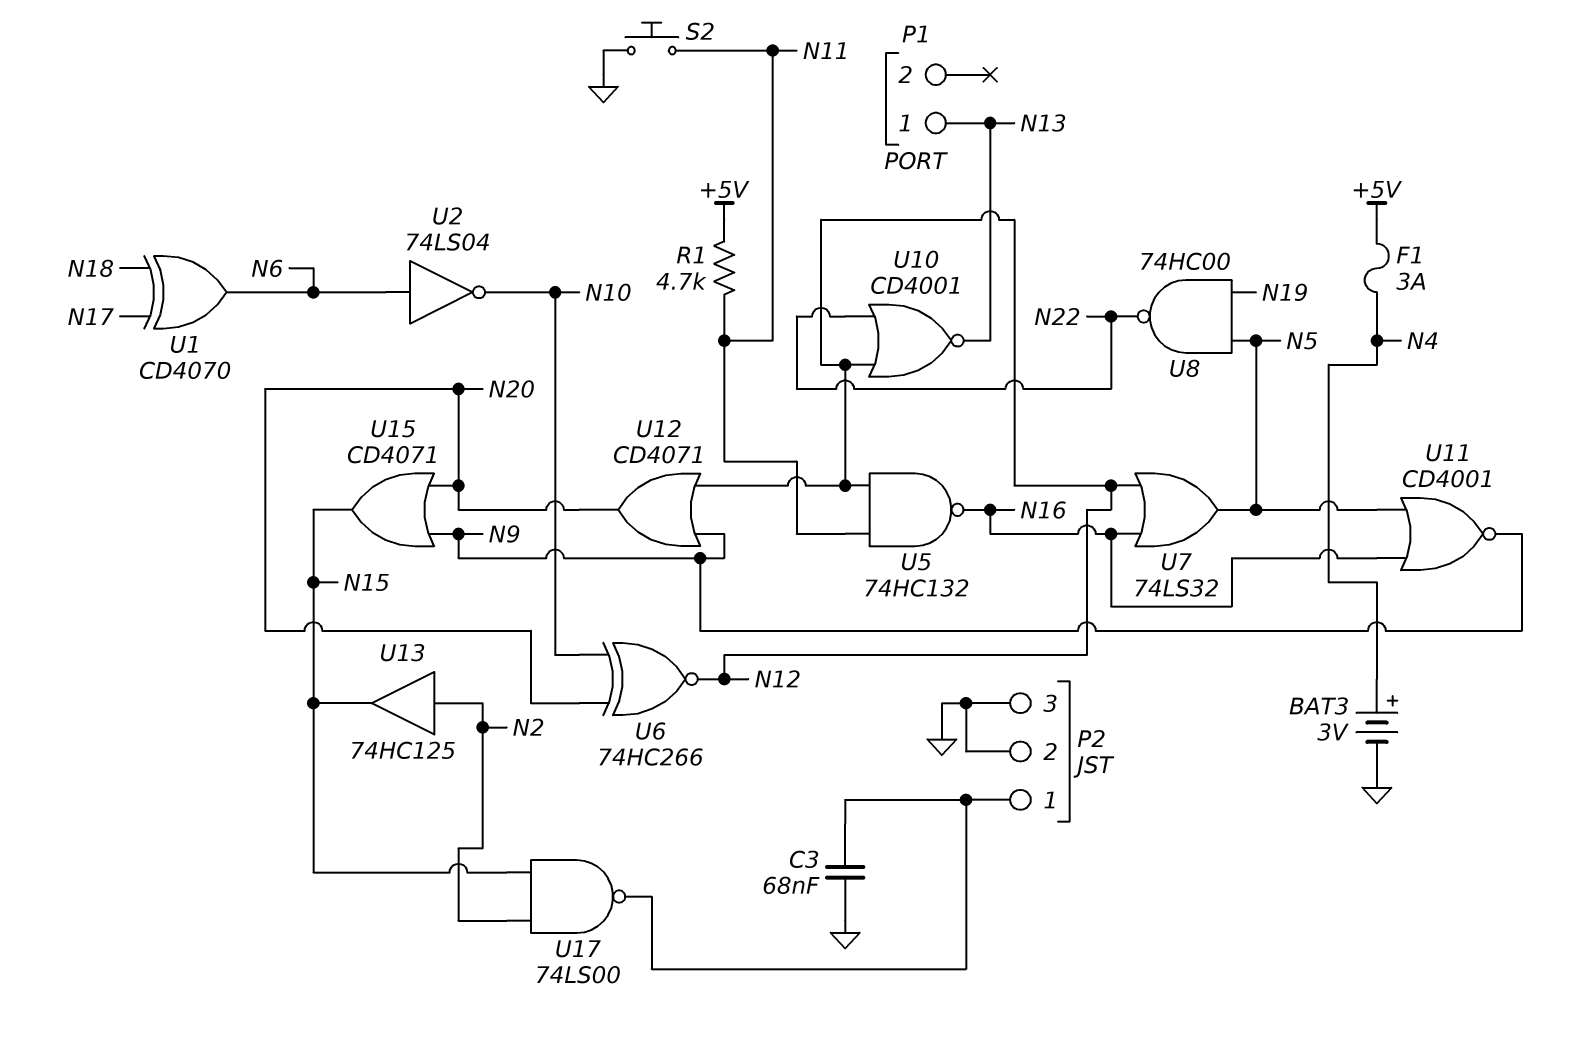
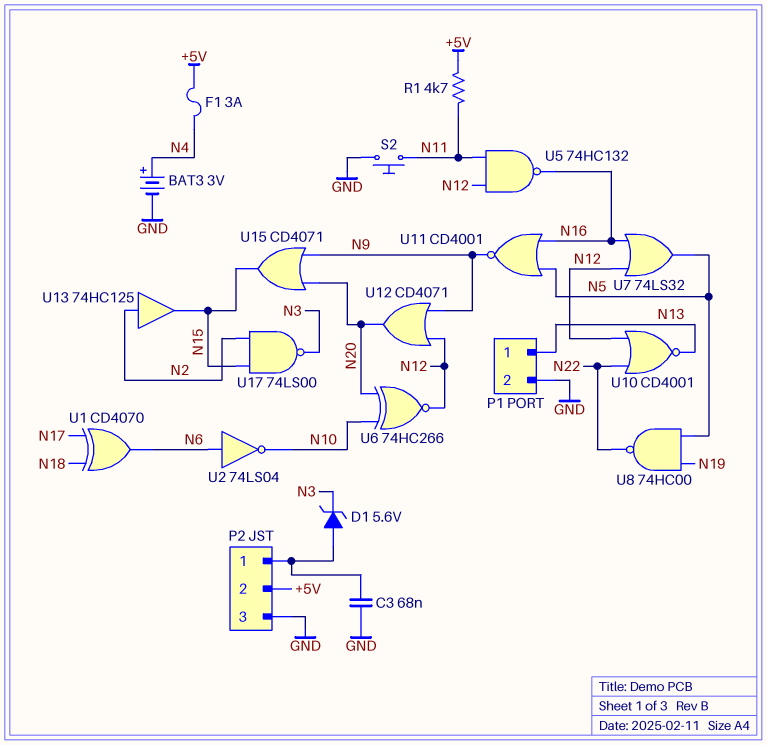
D1: none -> zener 5.6V (A P2/1, K N3)
P1 pin 2: none -> GND
P2 pin 2: GND -> +5V
U17: NAND 74LS00 (in N2, in N15, out P2/1) -> NAND 74LS00 (in N2, in N15, out N3)

